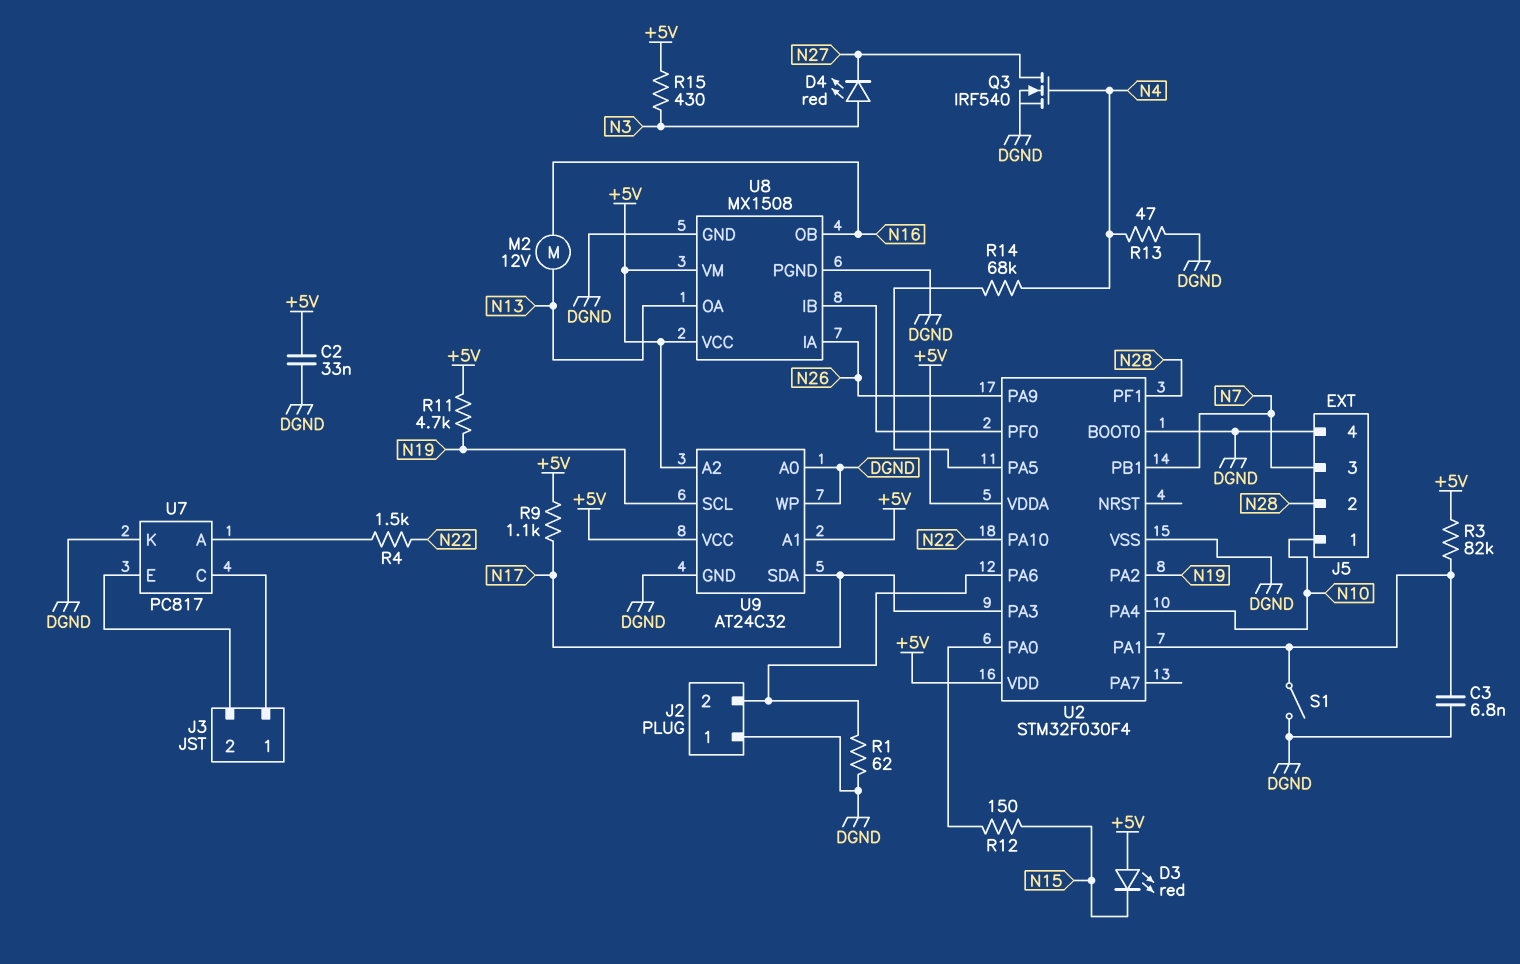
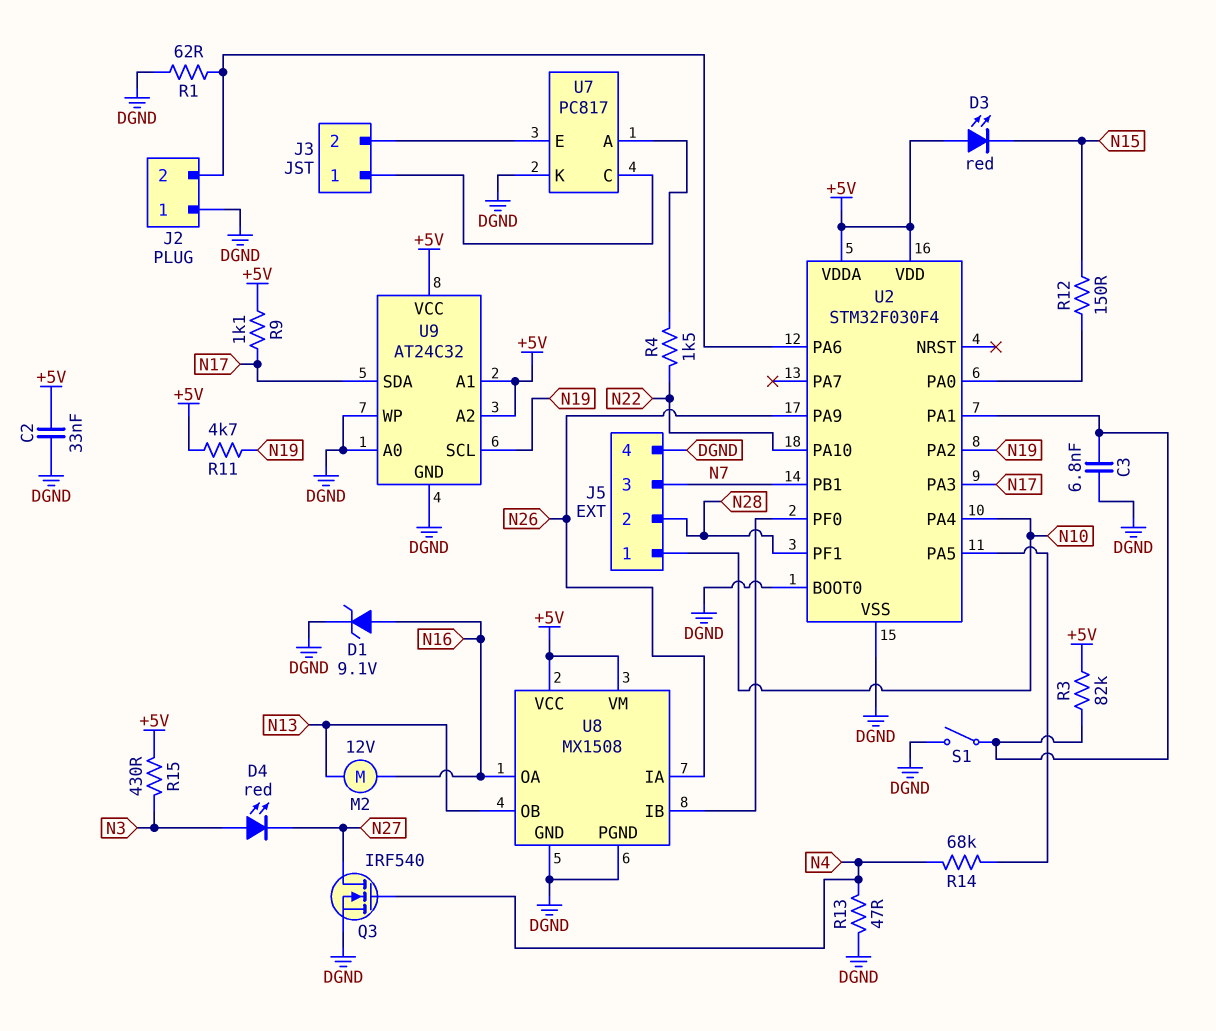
D1: none -> zener 9.1V (A N16, K DGND)
U8 pin OA: N13 -> N16
U8 pin OB: N16 -> N13

